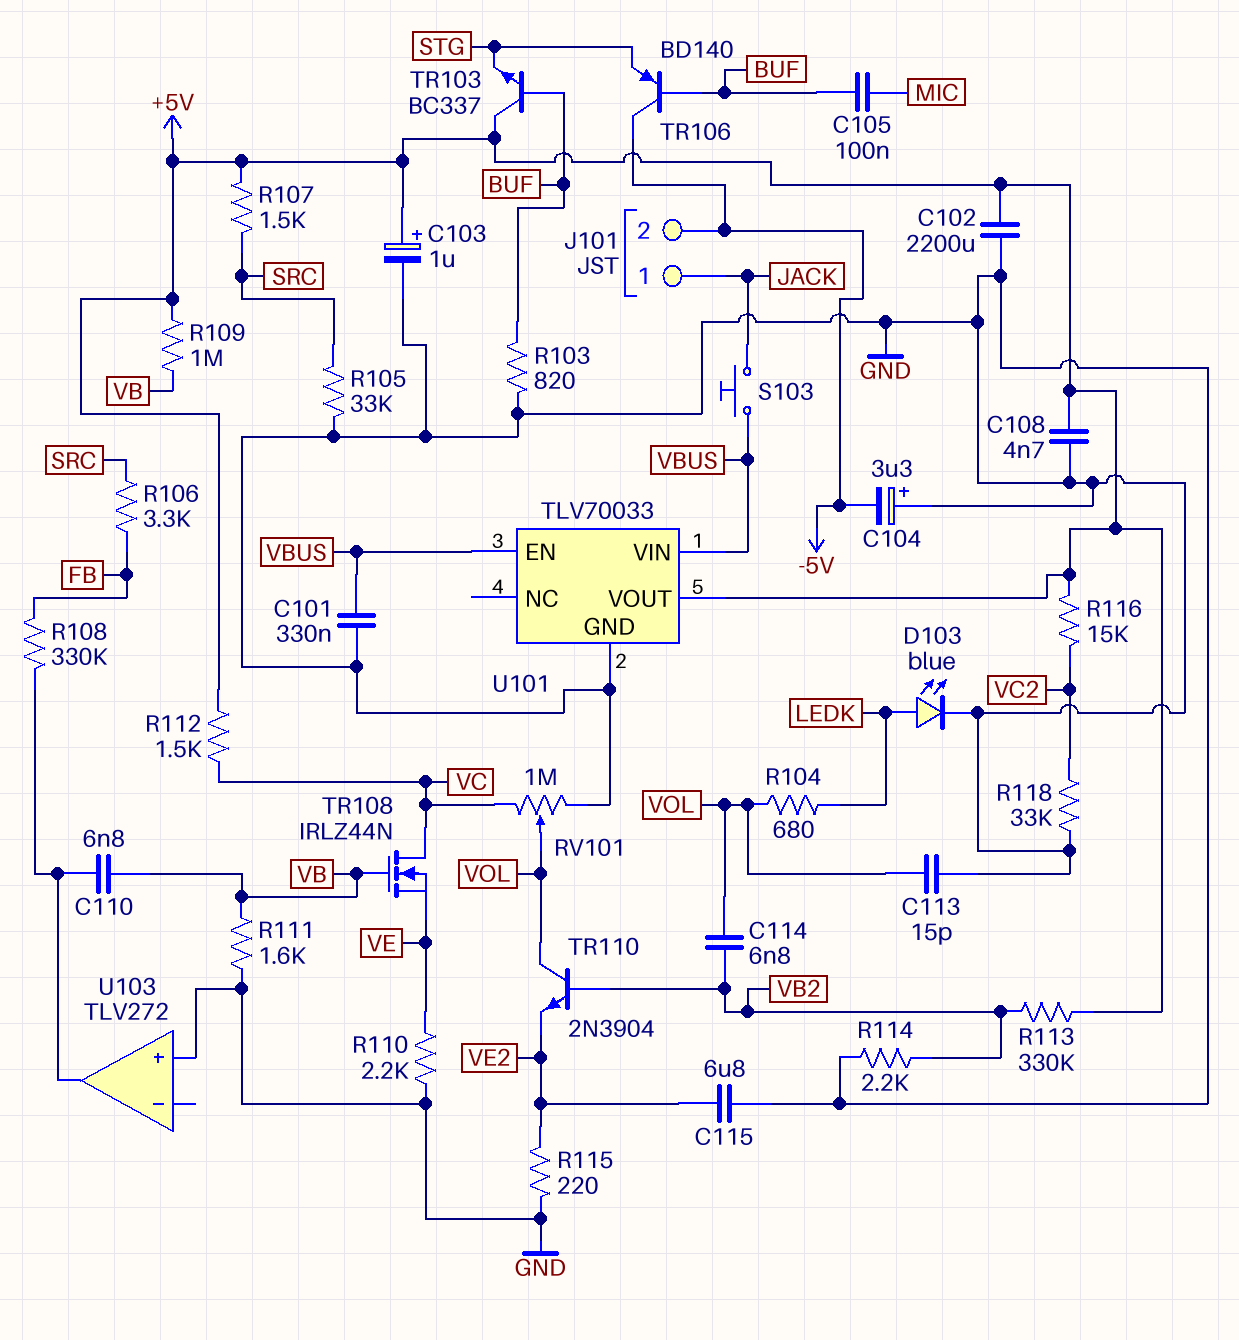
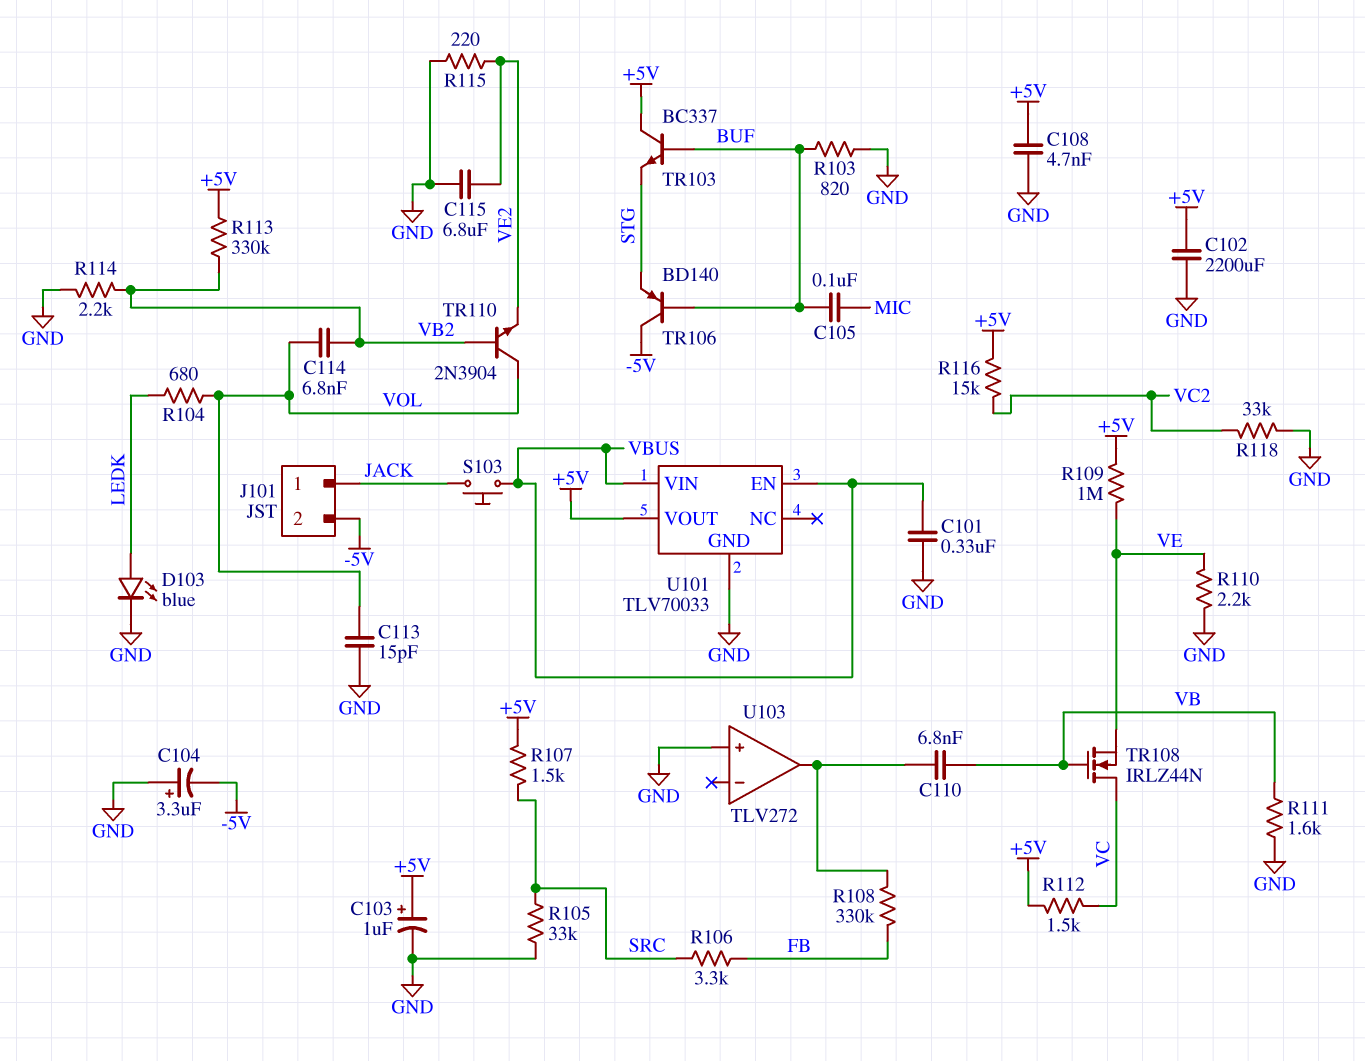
R109: 1M (+5V, VB) -> 1M (+5V, VE)
RV101: 1M (GND, VC, wiper VOL) -> none

